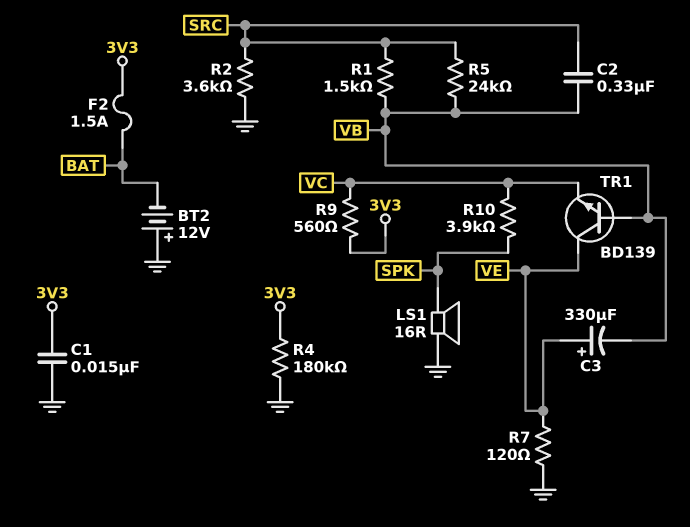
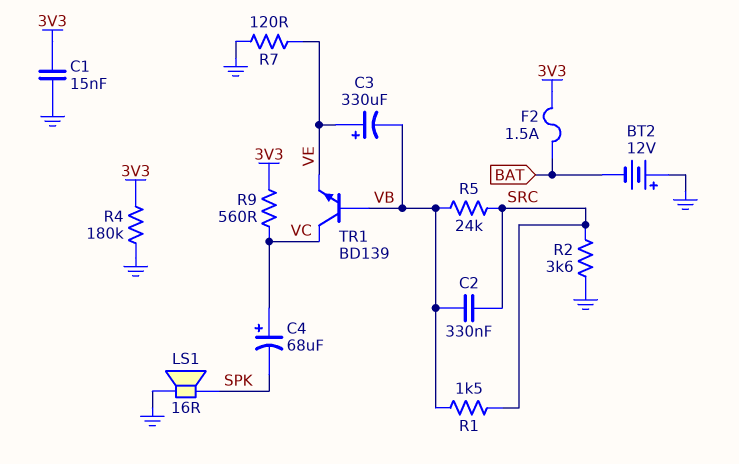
C4: none -> 68uF (plus VC, minus SPK)
R10: 3.9k (SPK, VC) -> none
TR1: NPN BD139 (B VB, C VE, E VC) -> NPN BD139 (B VB, C VC, E VE)

